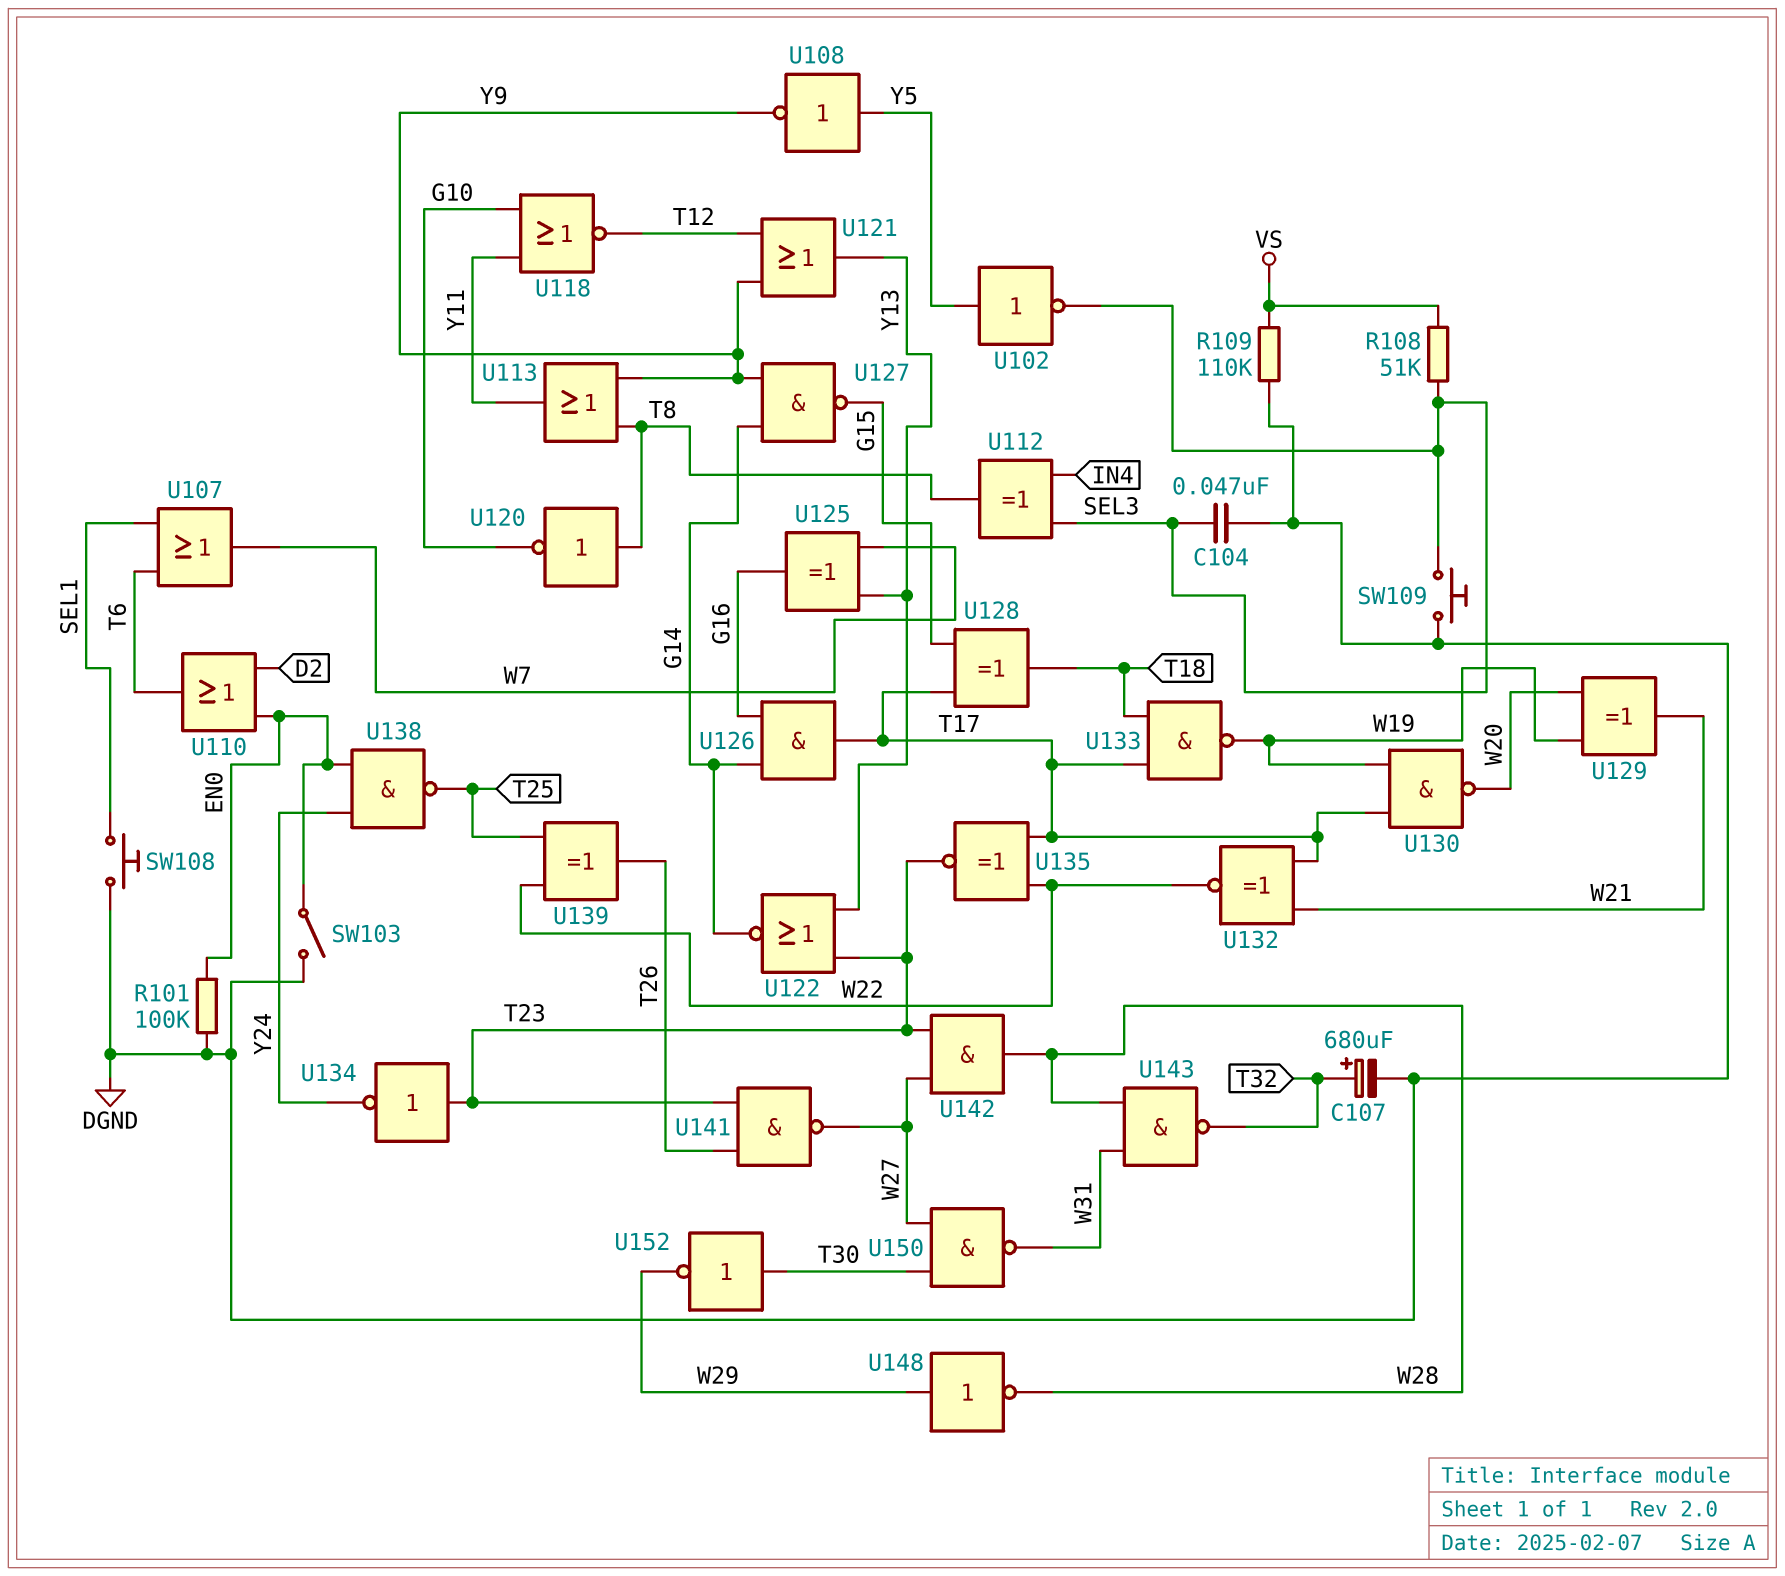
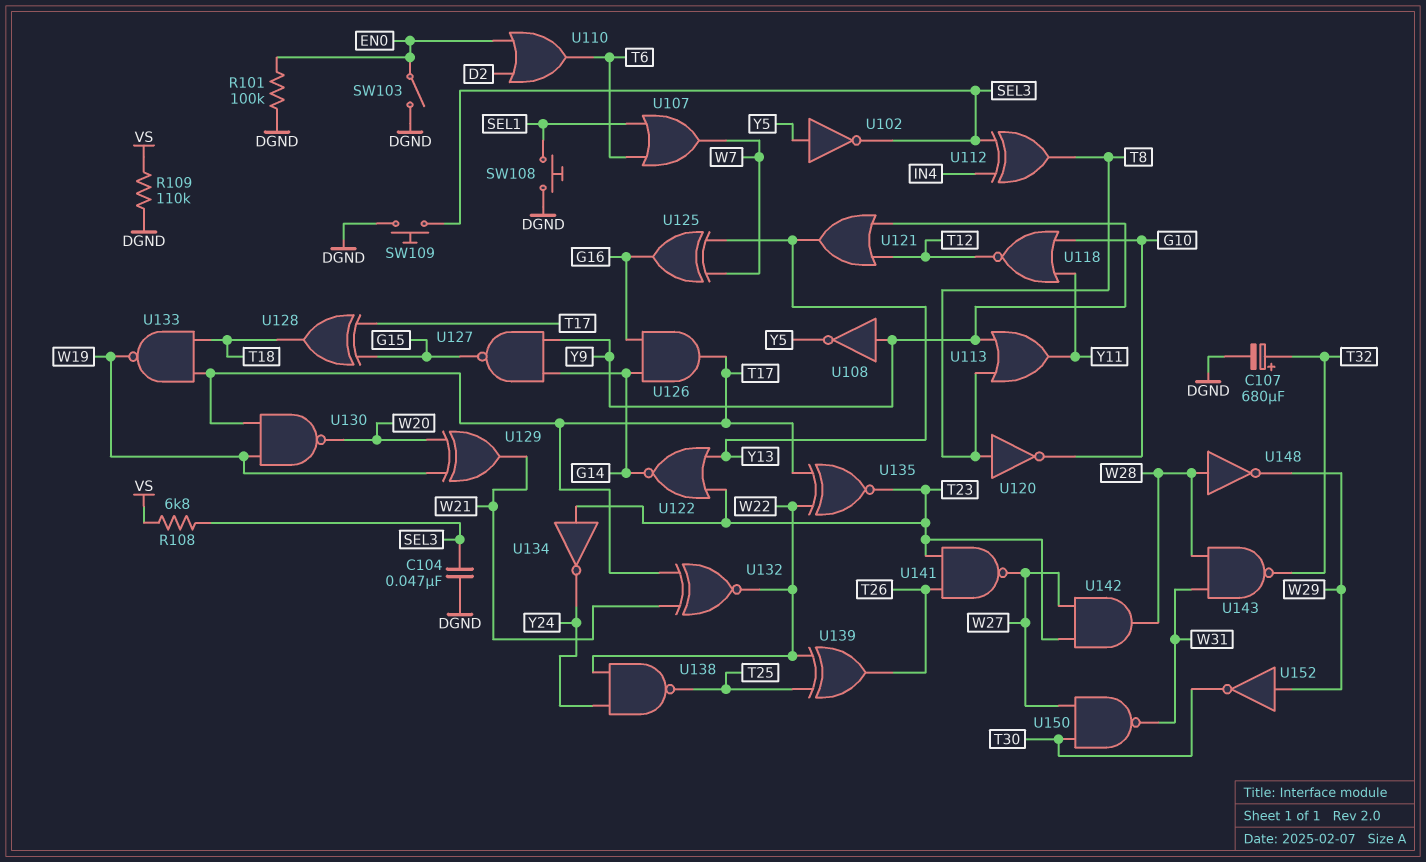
R108: 51k (SEL3, VS) -> 6.8k (SEL3, VS)
U108: NOT (in Y5, out Y9) -> NOT (in Y9, out Y5)
U138: NAND (in EN0, in Y24, out T25) -> NAND (in W22, in Y24, out T25)
U148: NOT (in W29, out W28) -> NOT (in W28, out W29)
U152: NOT (in T30, out W29) -> NOT (in W29, out T30)

